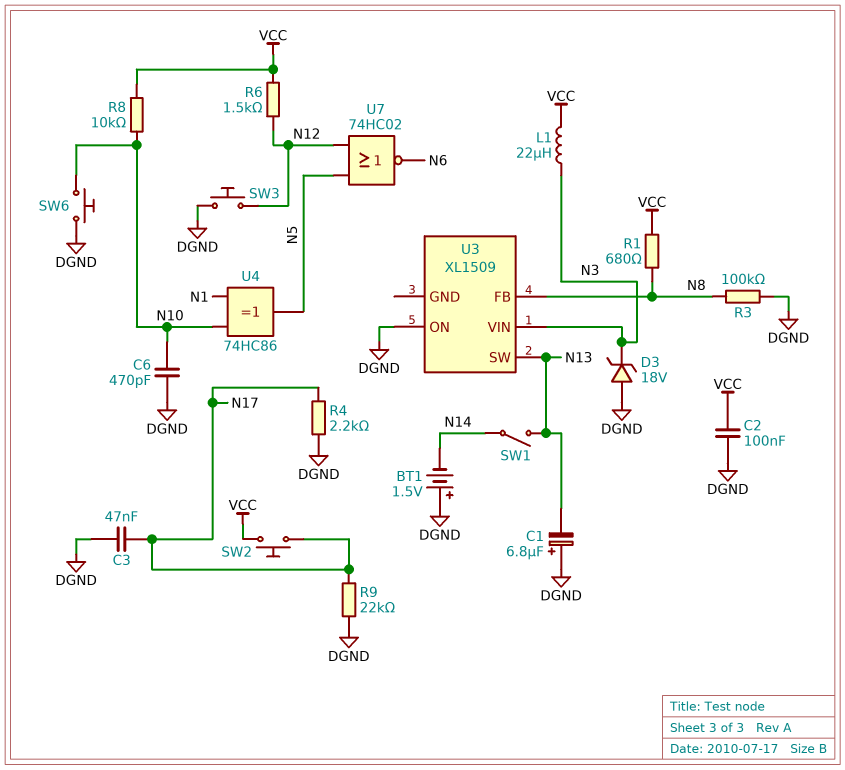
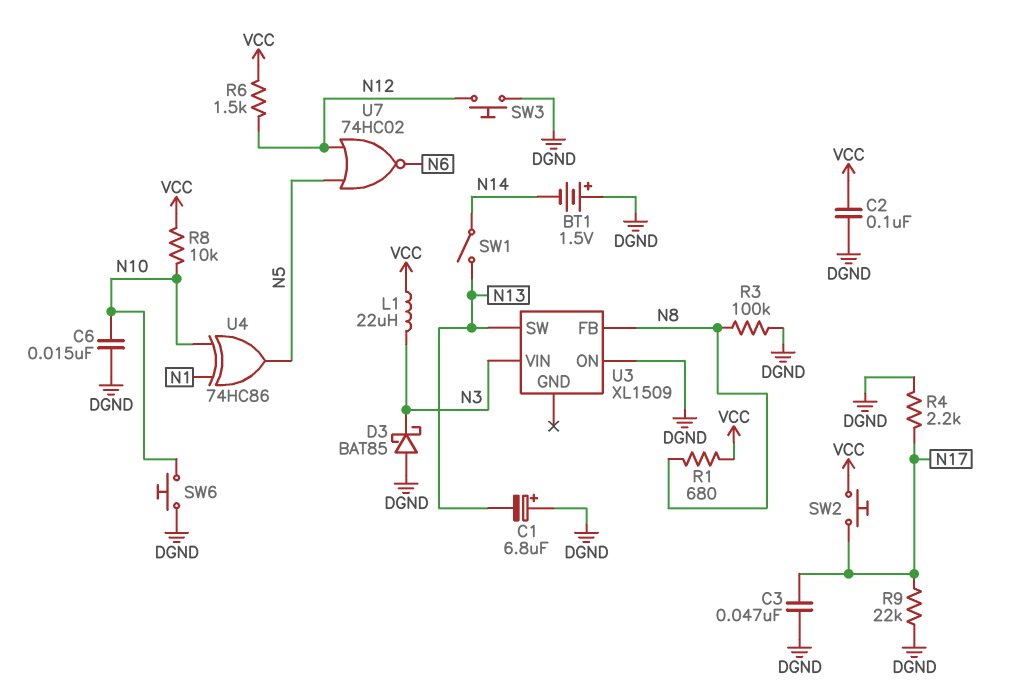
C6: 470pF (DGND, N10) -> 15nF (DGND, N10)
D3: zener 18V (A DGND, K N3) -> schottky BAT85 (A DGND, K N3)

